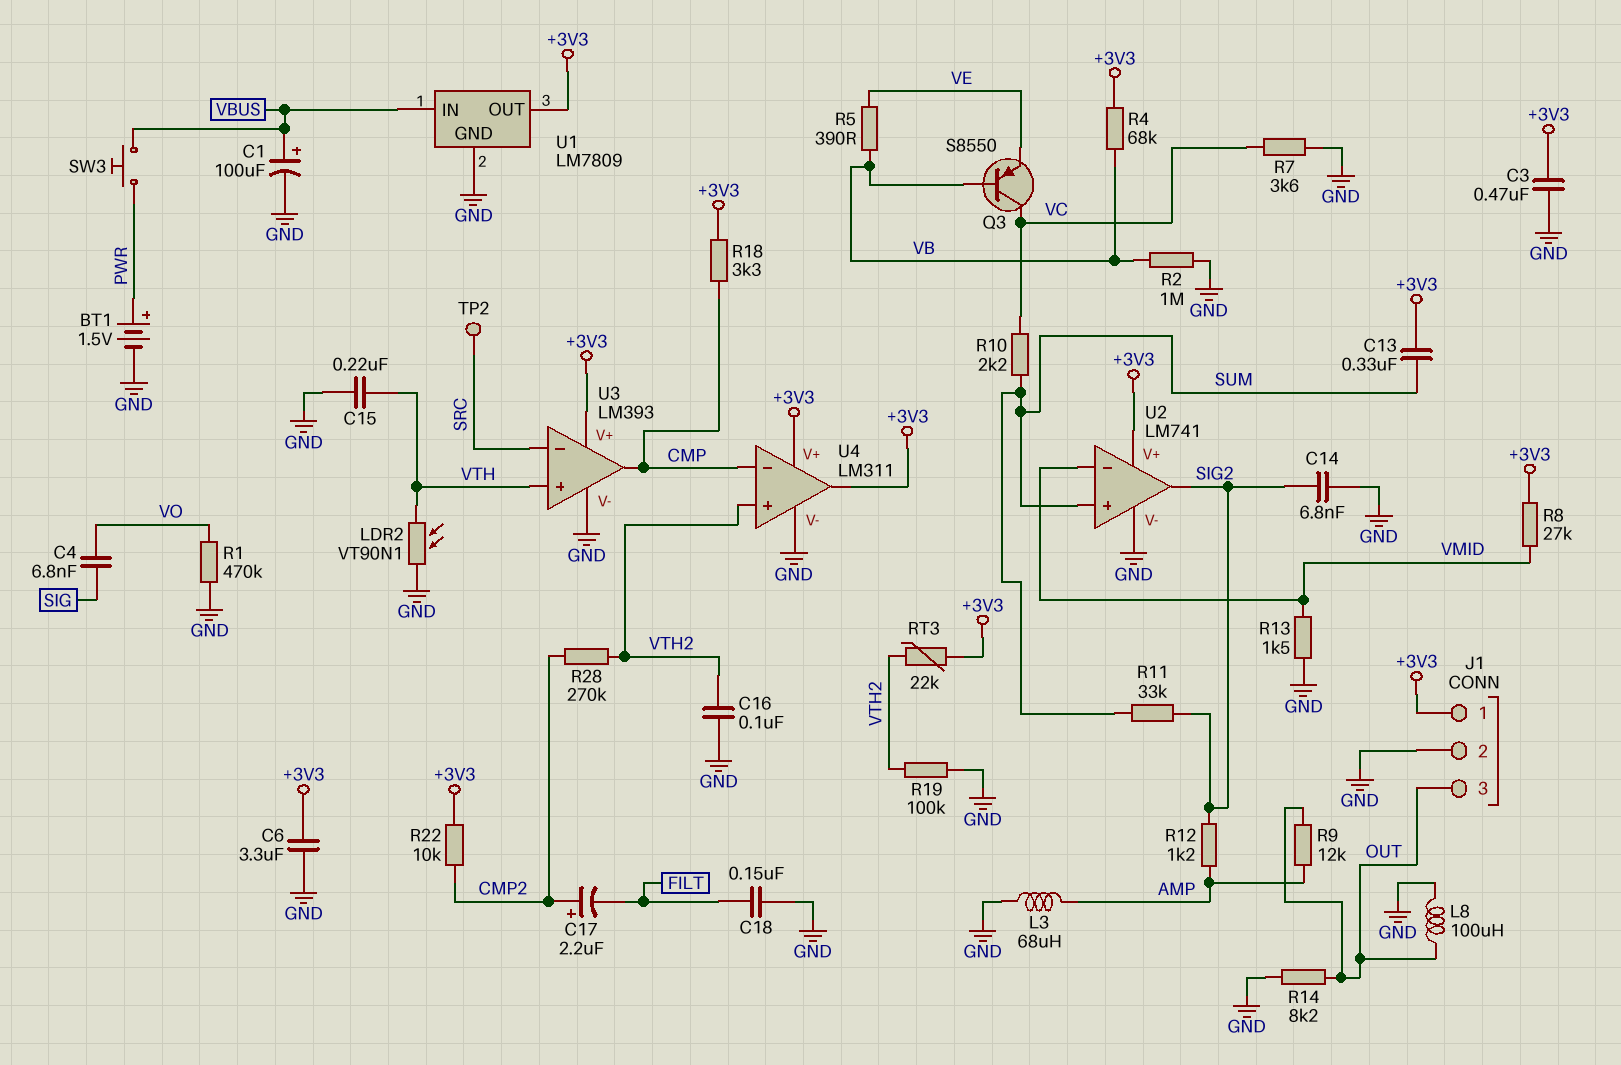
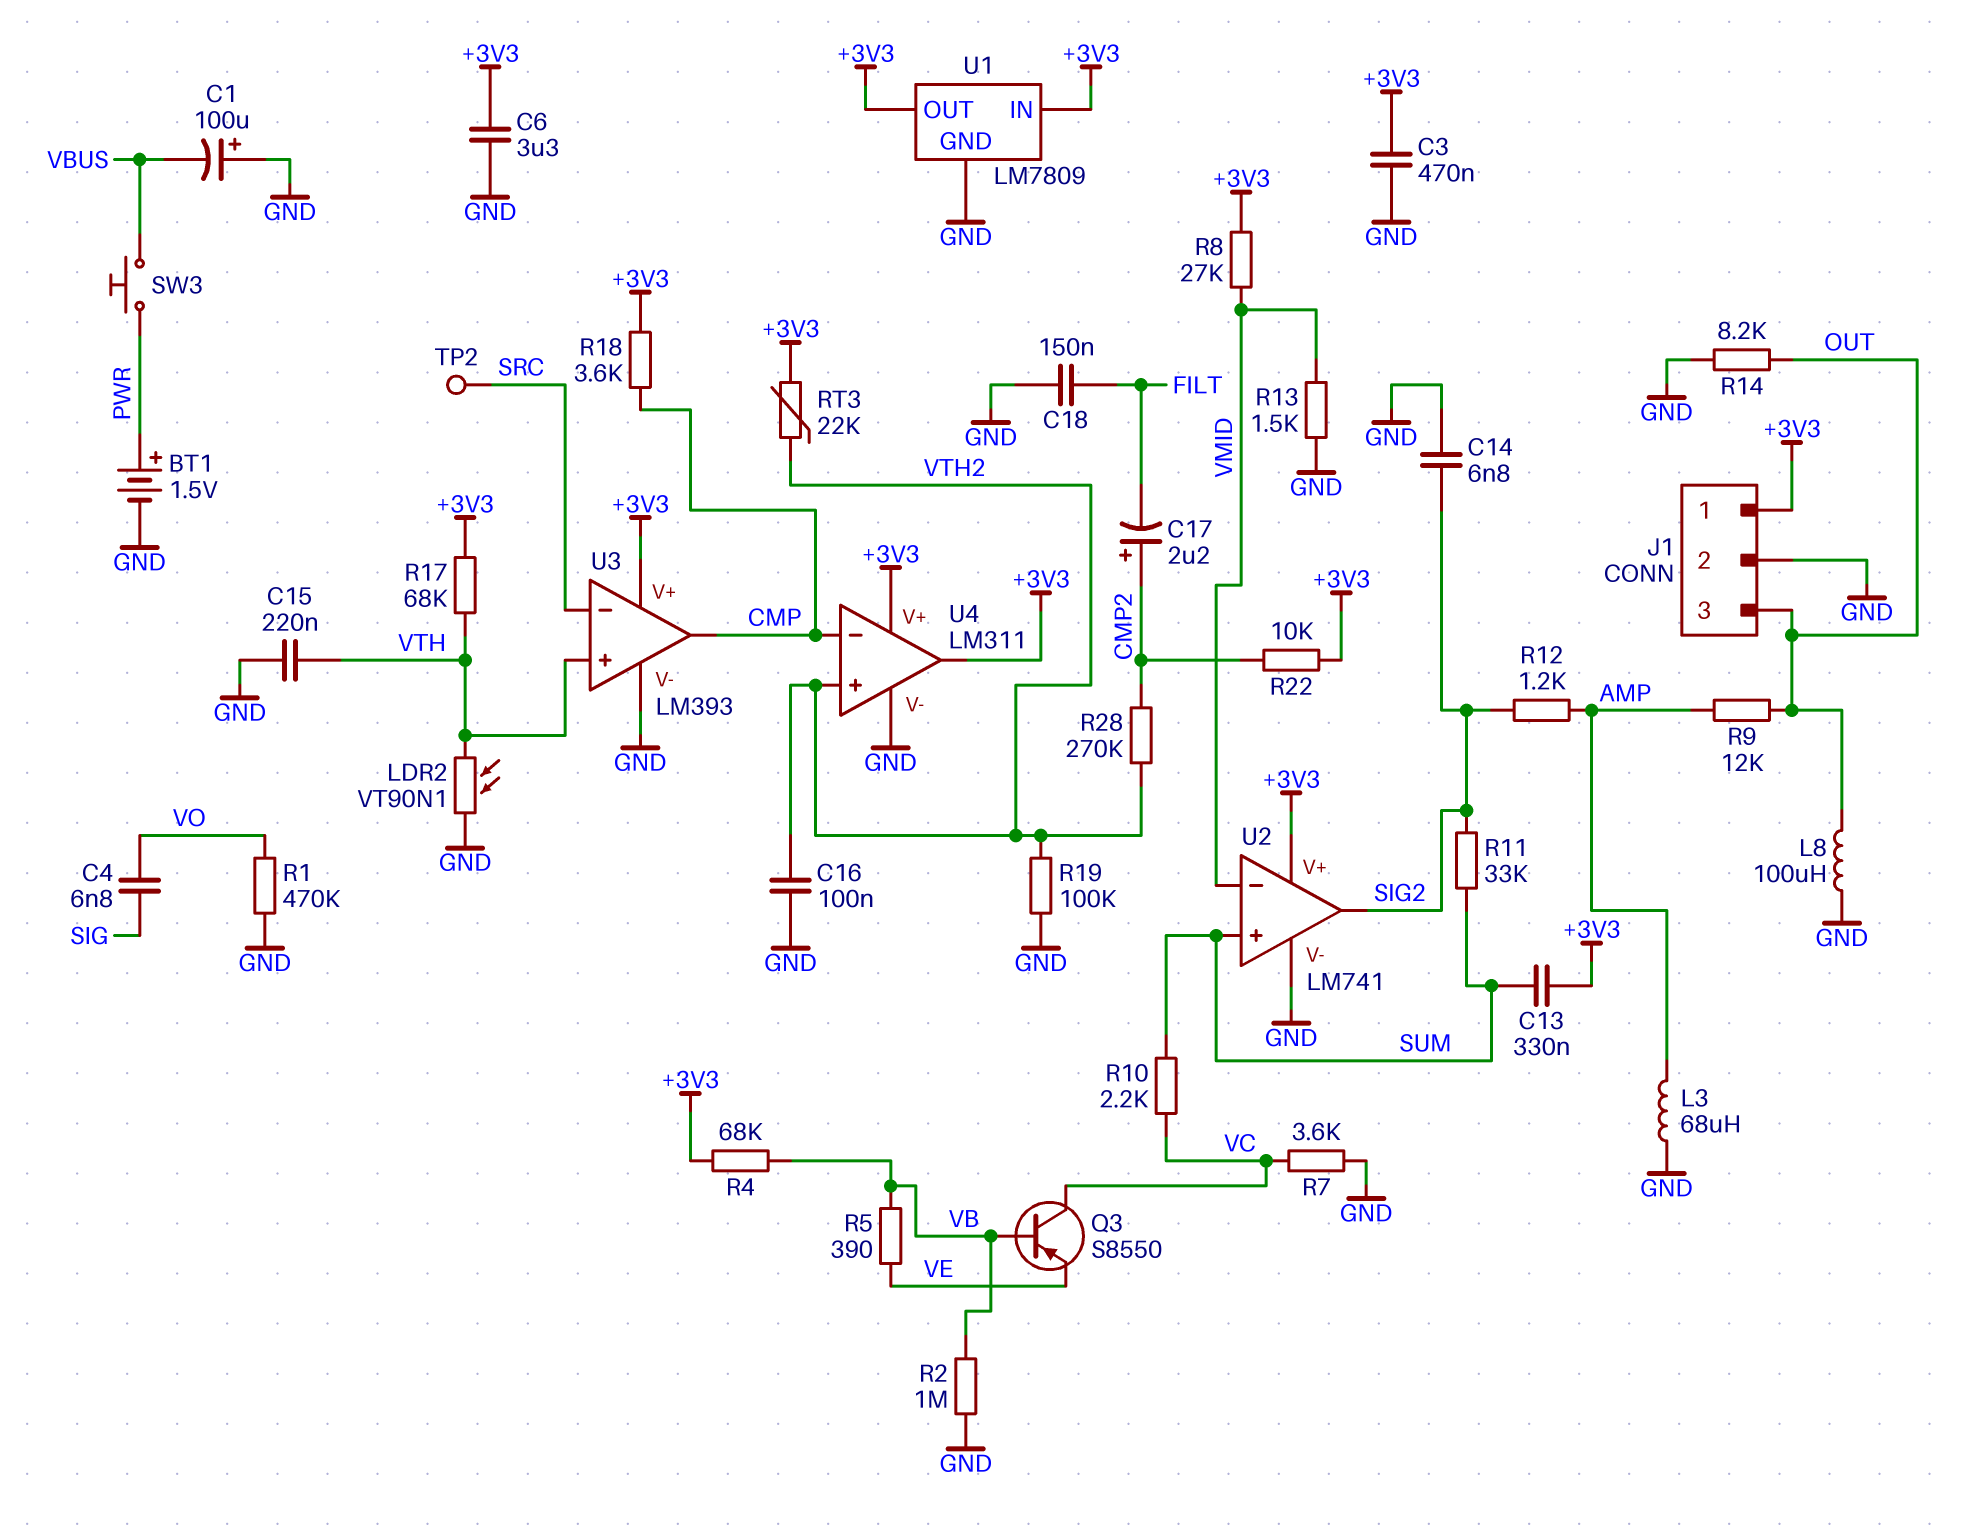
C1: 100uF (plus VBUS, minus GND) -> 100uF (plus GND, minus VBUS)
R17: none -> 68k (+3V3, VTH)
R18: 3.3k (+3V3, CMP) -> 3.6k (+3V3, CMP)
U1 pin IN: VBUS -> +3V3

